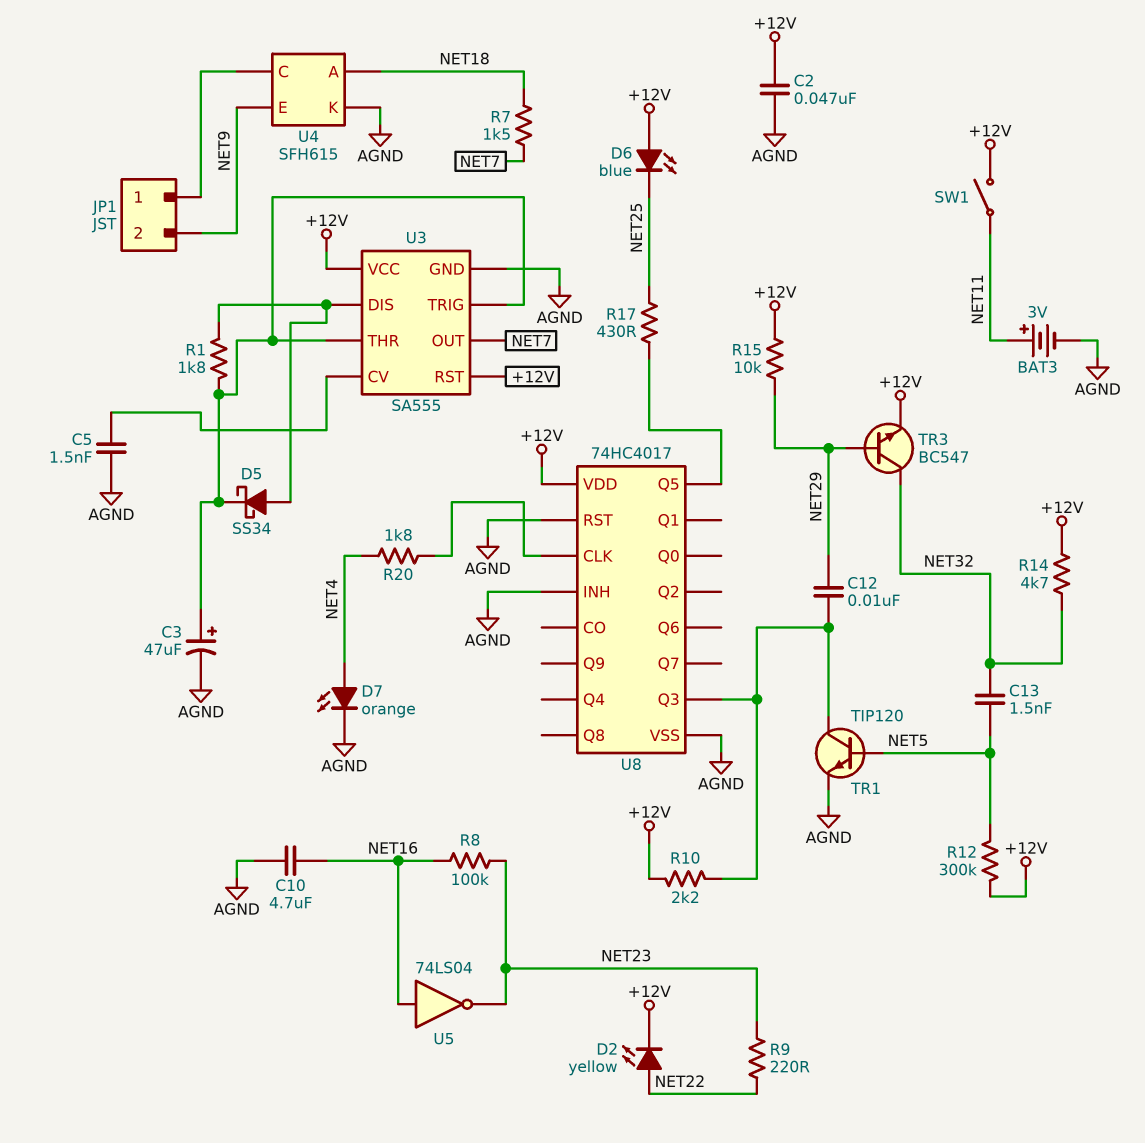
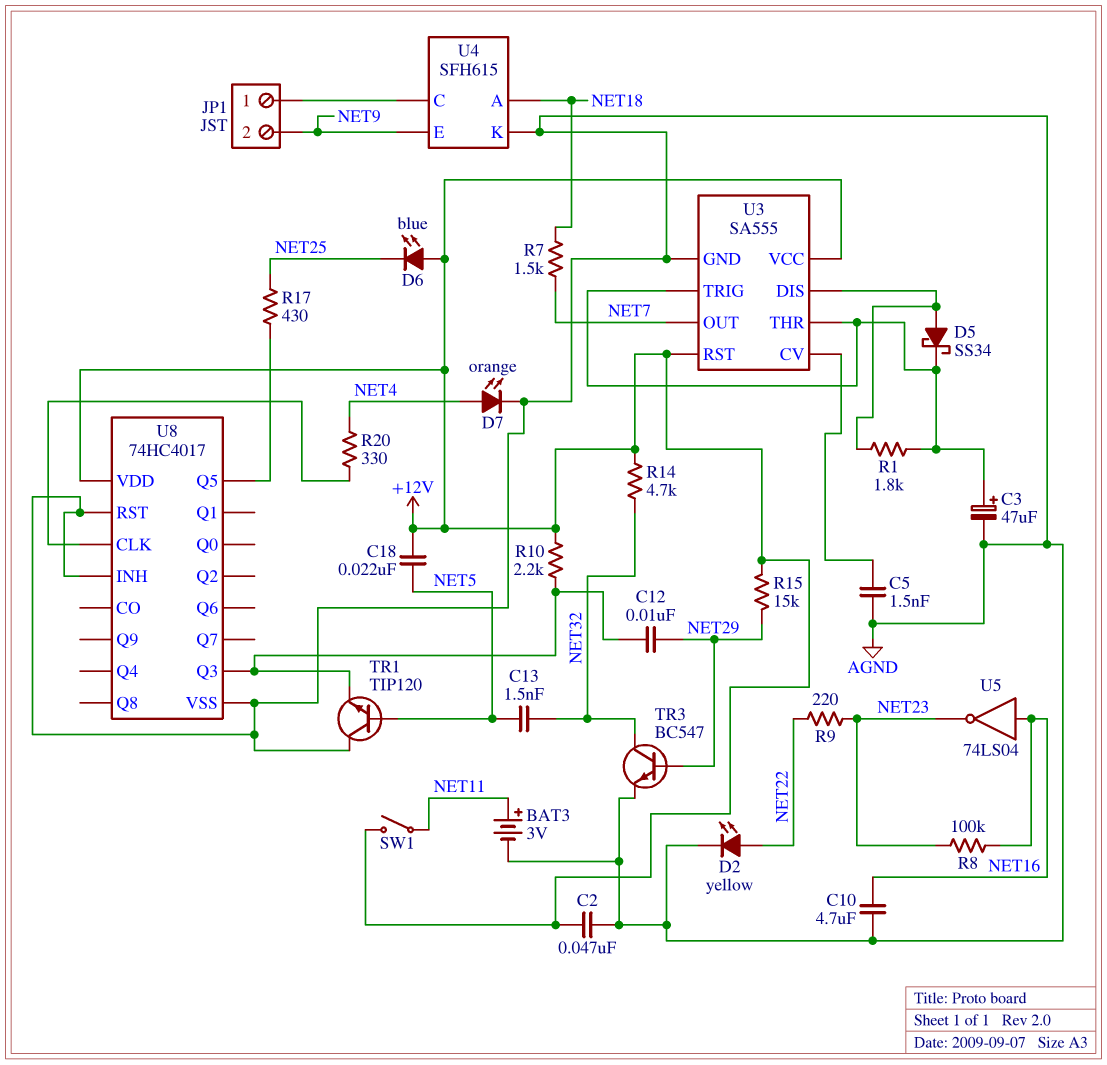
C18: none -> 22nF (+12V, NET5)
D2: LED yellow (A NET22, K +12V) -> LED yellow (A NET22, K AGND)
R12: 300k (+12V, NET5) -> none
R15: 10k (+12V, NET29) -> 15k (+12V, NET29)
R20: 1.8k (NET4, U8/CLK) -> 330 (NET4, U8/CLK)
TR1: NPN TIP120 (B NET5, C U8/Q3, E AGND) -> NPN TIP120 (B NET5, C AGND, E U8/Q3)
TR3: NPN BC547 (B NET29, C NET32, E +12V) -> NPN BC547 (B NET29, C NET32, E AGND)

